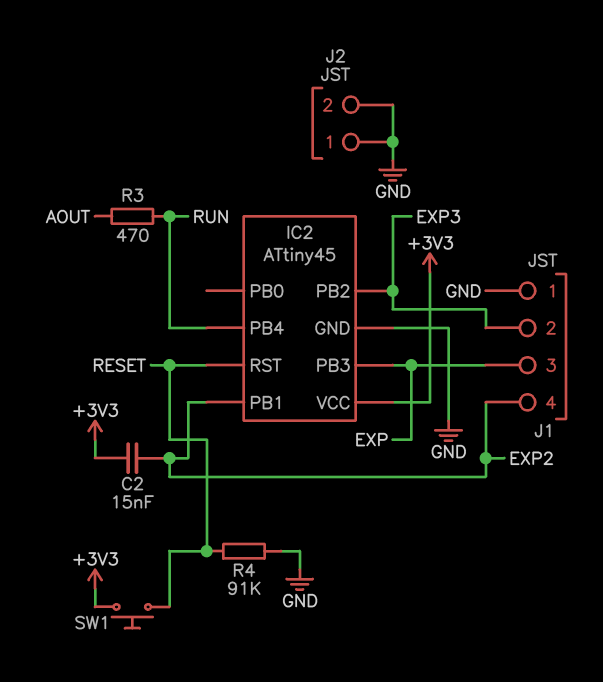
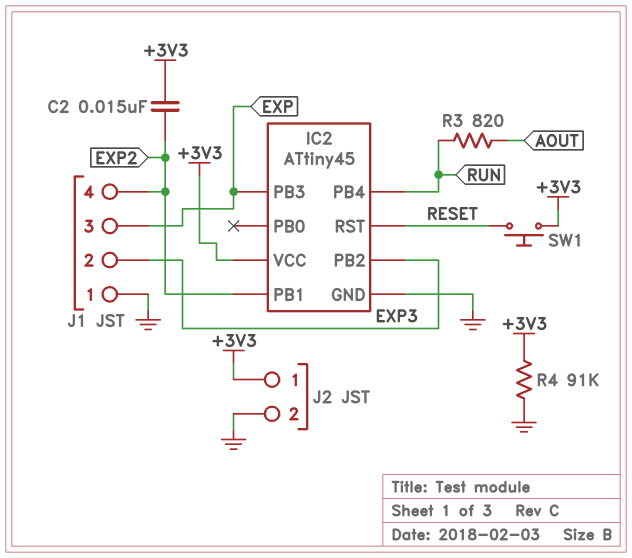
J2 pin 1: GND -> +3V3
R3: 470 (AOUT, RUN) -> 820 (AOUT, RUN)
R4: 91k (GND, RESET) -> 91k (+3V3, GND)

